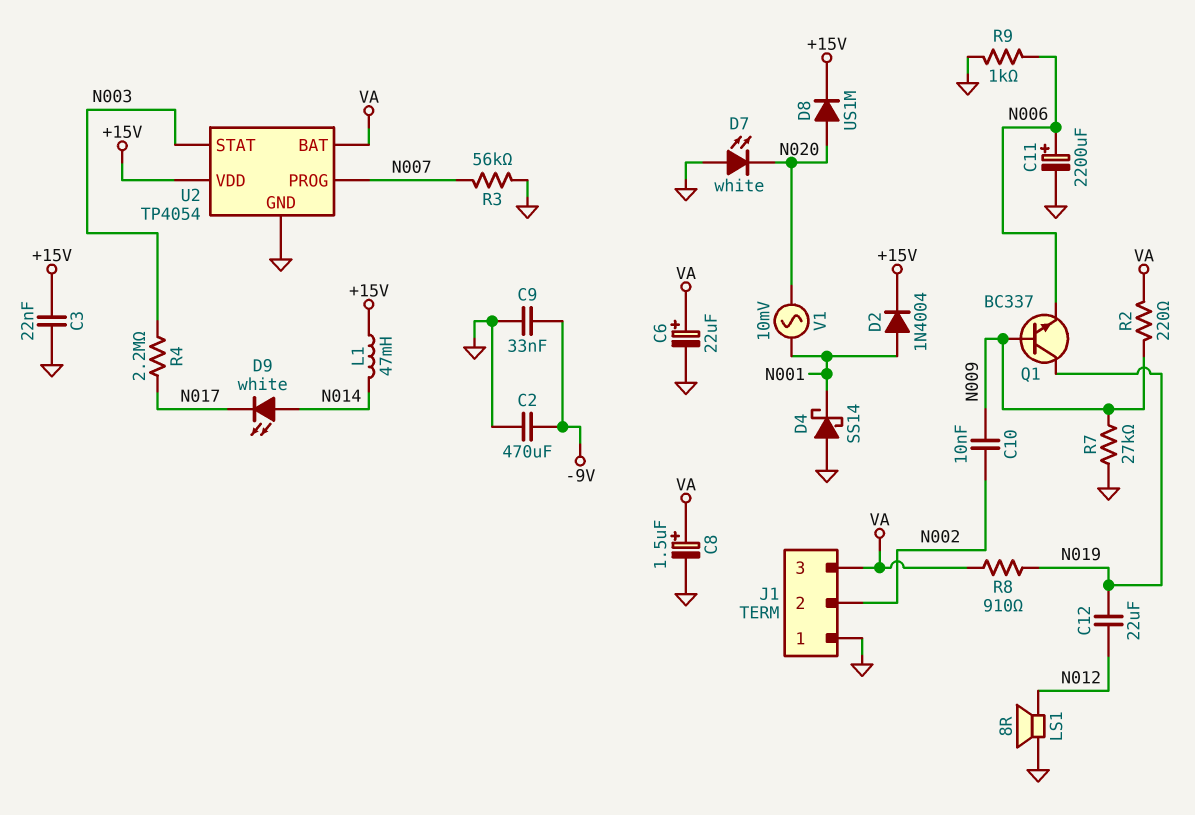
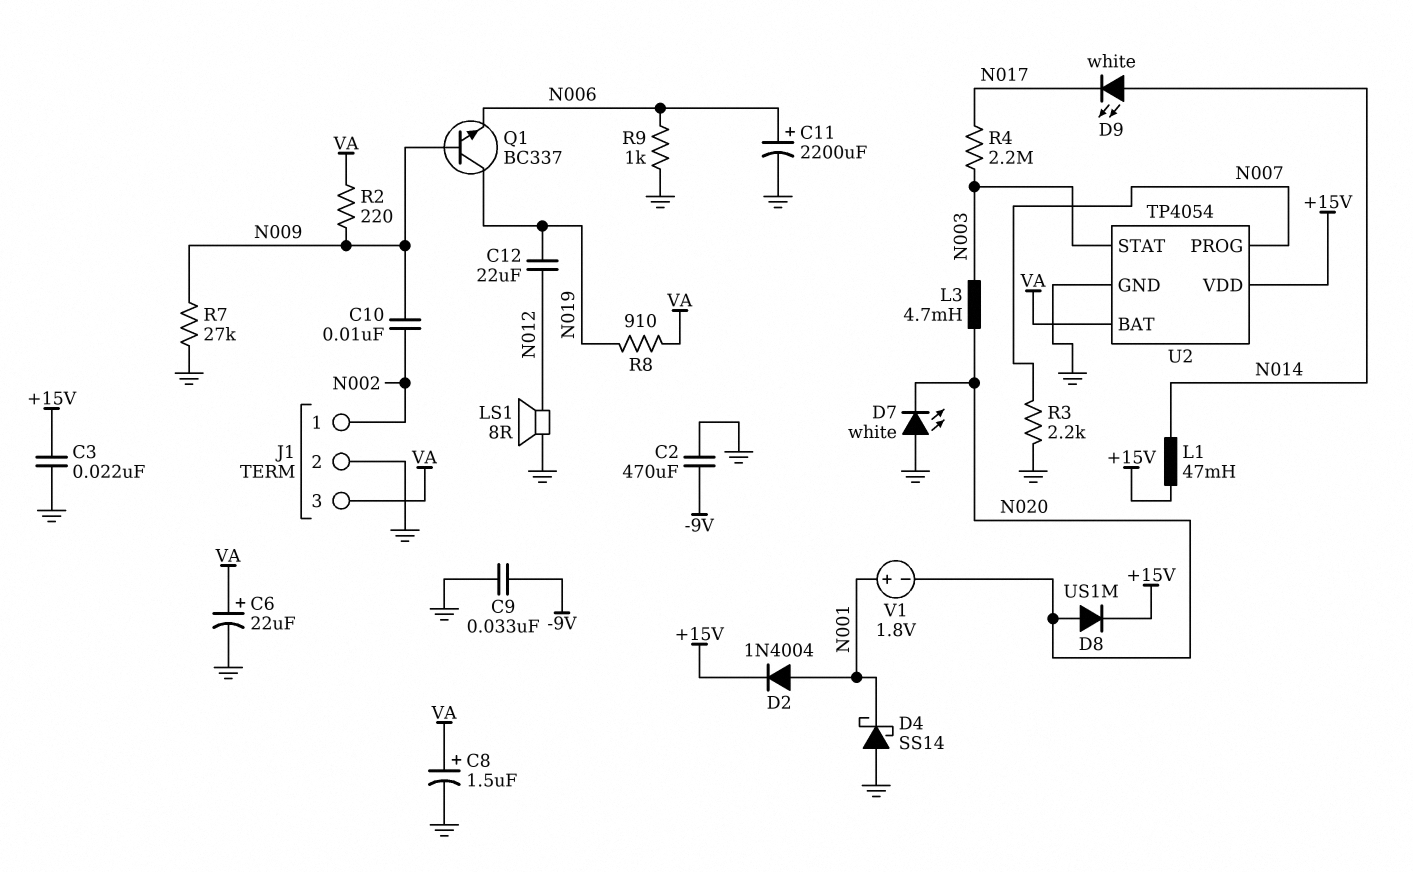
J1 pin 1: GND -> N002
J1 pin 2: N002 -> GND
L3: none -> 4.7mH (N003, N020)
R3: 56k (GND, N007) -> 2.2k (GND, N007)
V1: AC 10mV (N001, N020) -> 1.8V (plus N001, minus N020)

